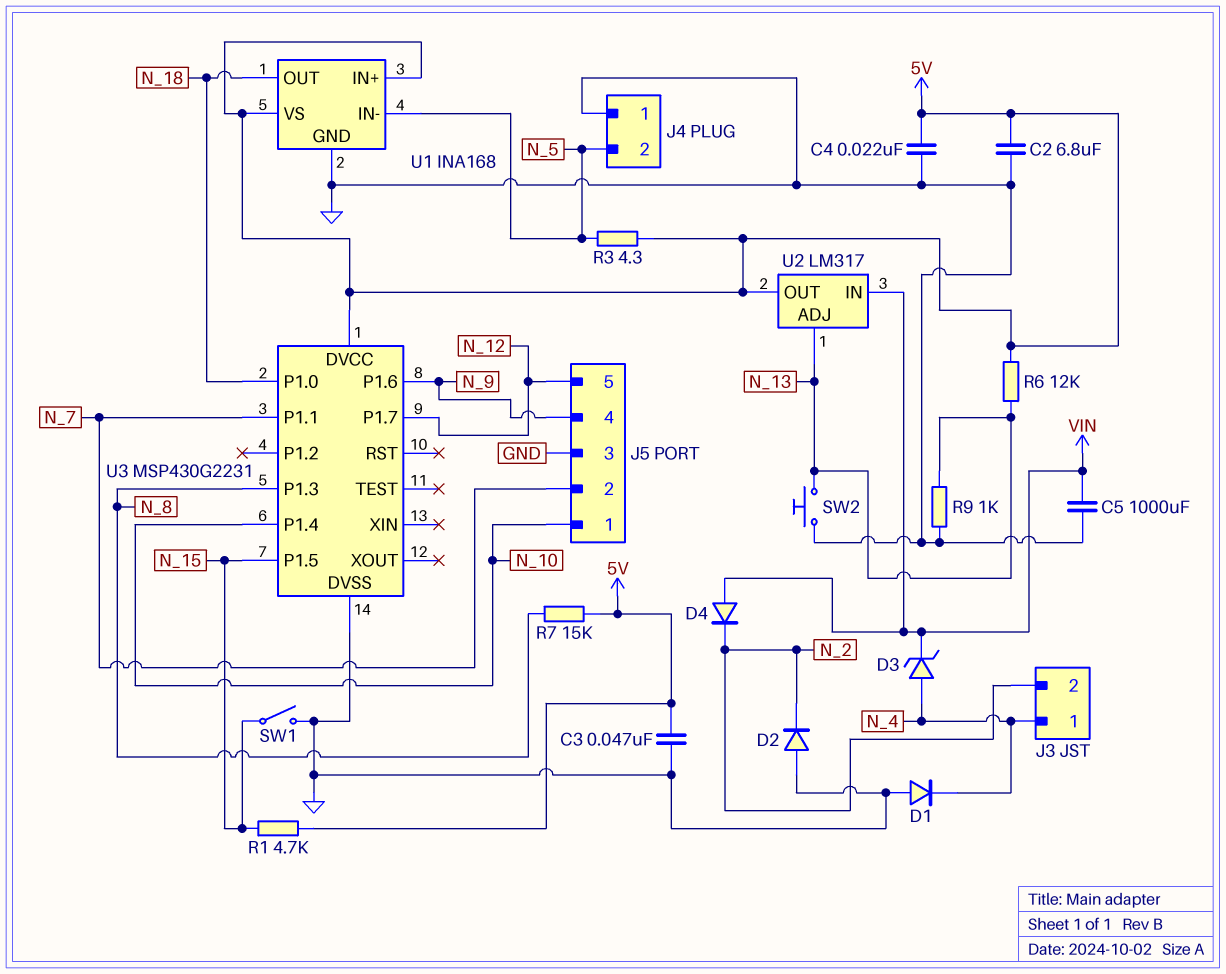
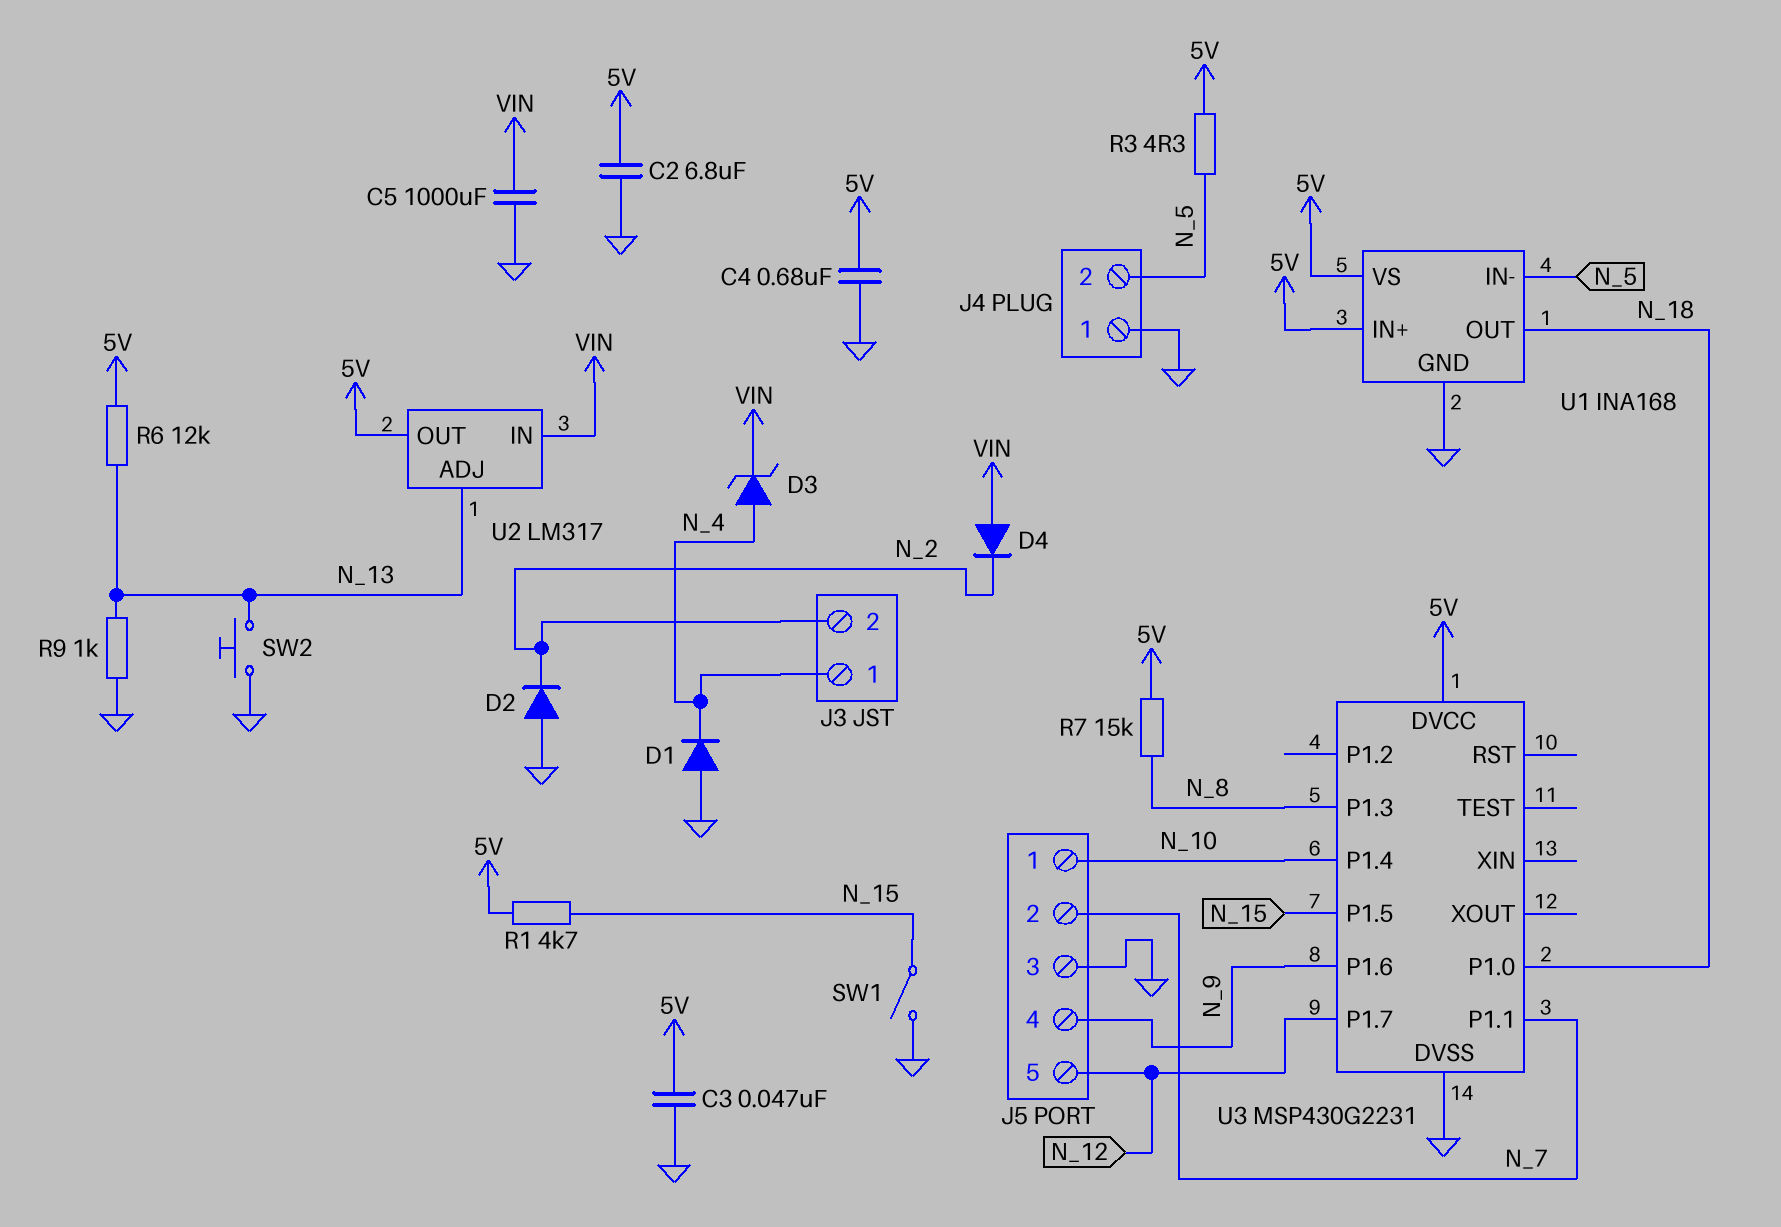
C4: 22nF (5V, GND) -> 680nF (5V, GND)

